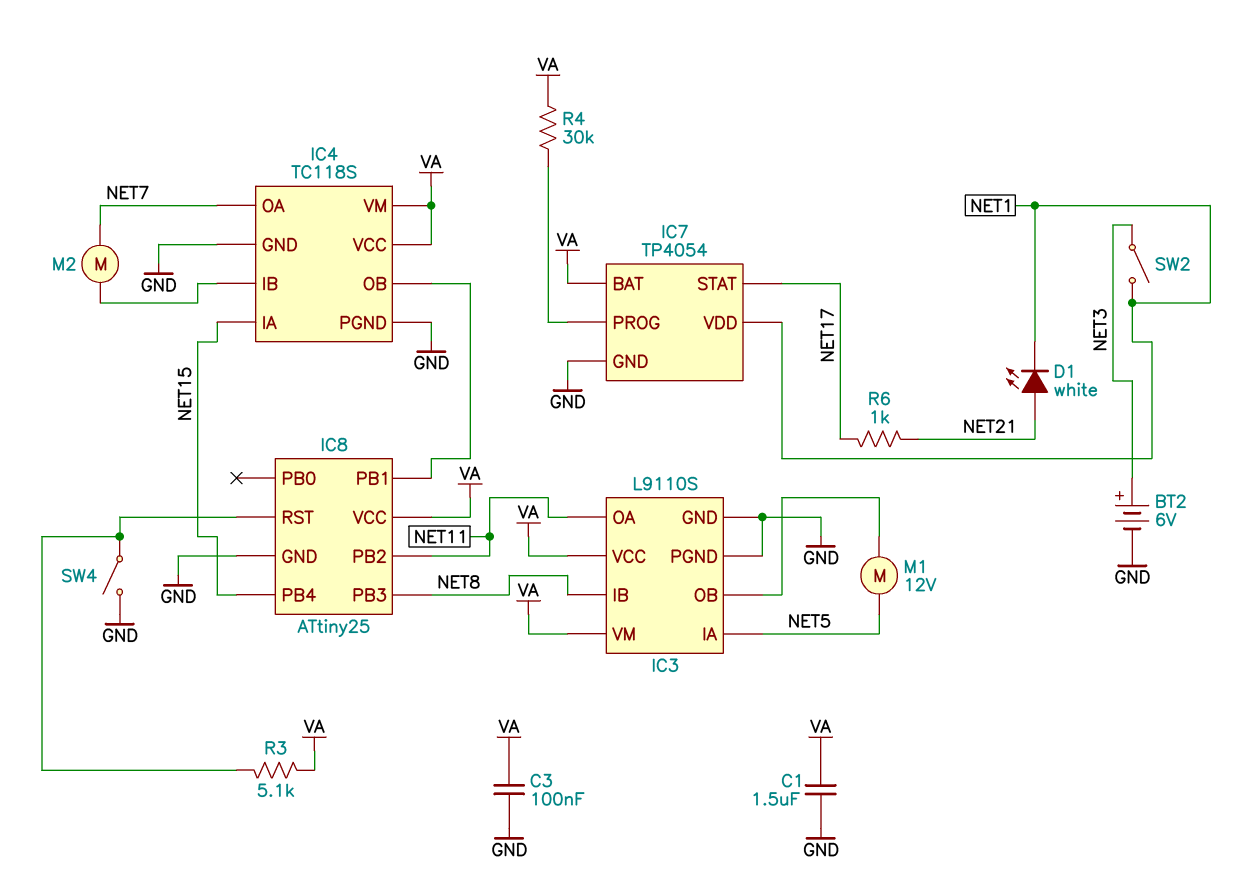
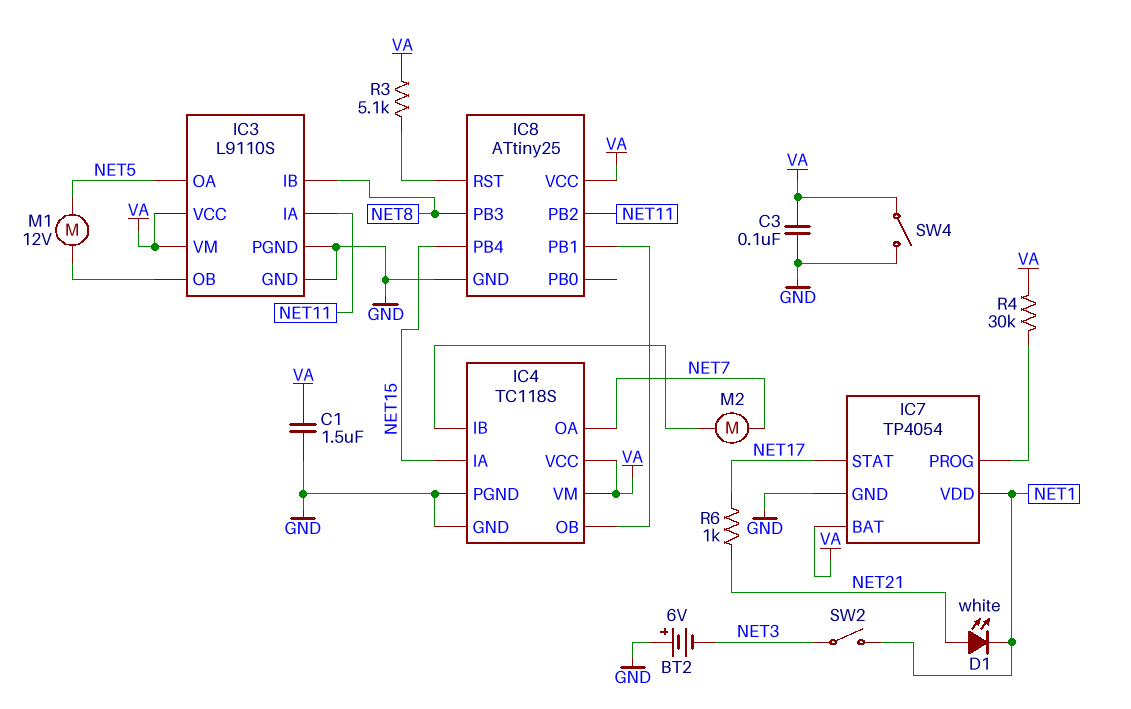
BT2: 6V (plus NET3, minus GND) -> 6V (plus GND, minus NET3)
IC3 pin IA: NET5 -> NET11
IC3 pin OA: NET11 -> NET5
SW4: switch (GND, IC8/RST) -> switch (GND, VA)

